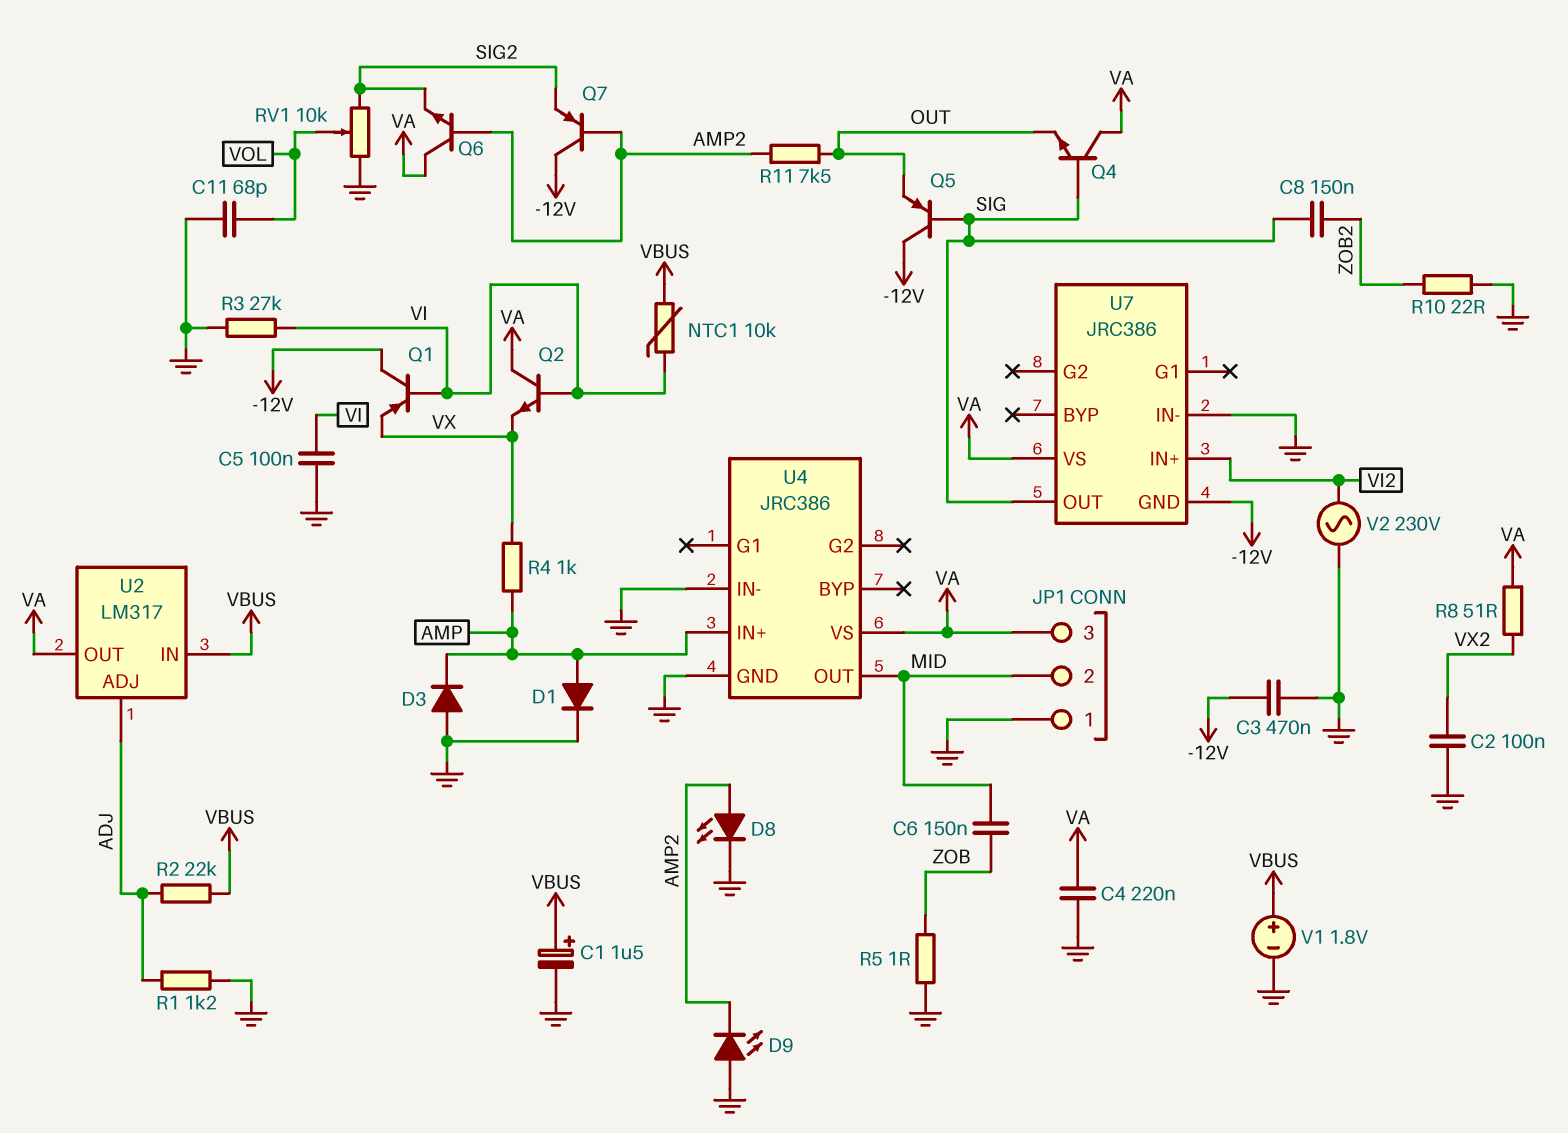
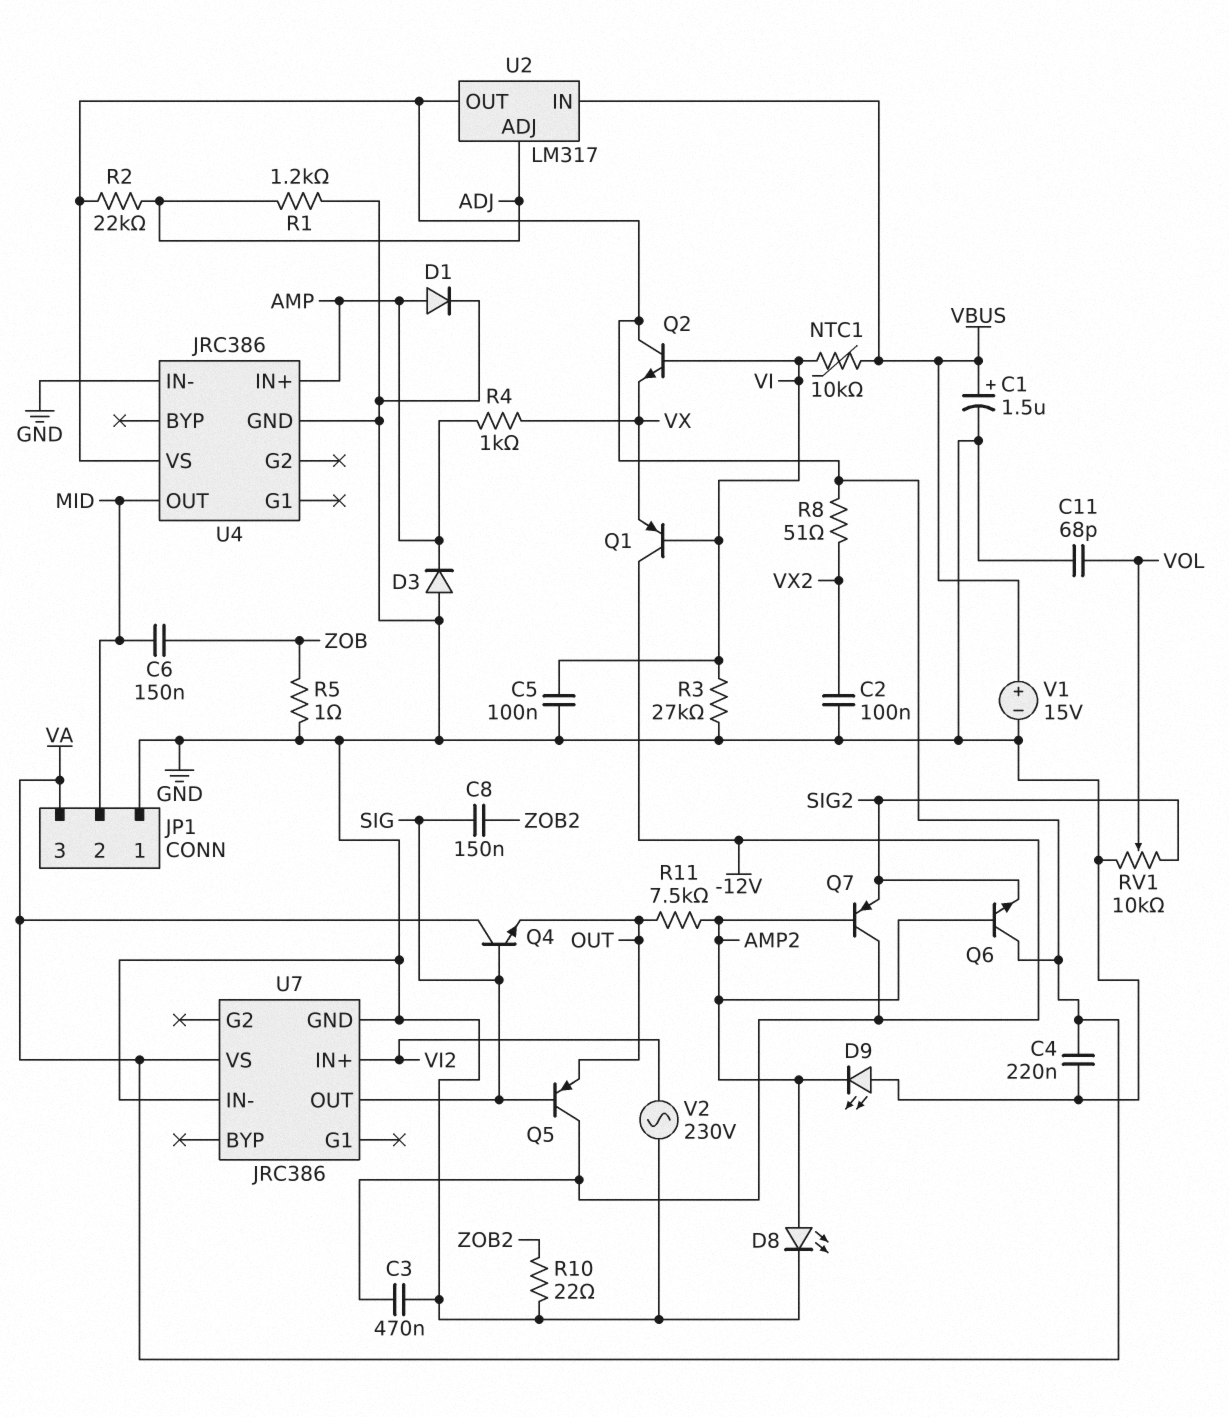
R2: 22k (ADJ, VBUS) -> 22k (ADJ, VA)
U7 pin GND: -12V -> GND
V1: 1.8V (plus VBUS, minus GND) -> 15V (plus VBUS, minus GND)

